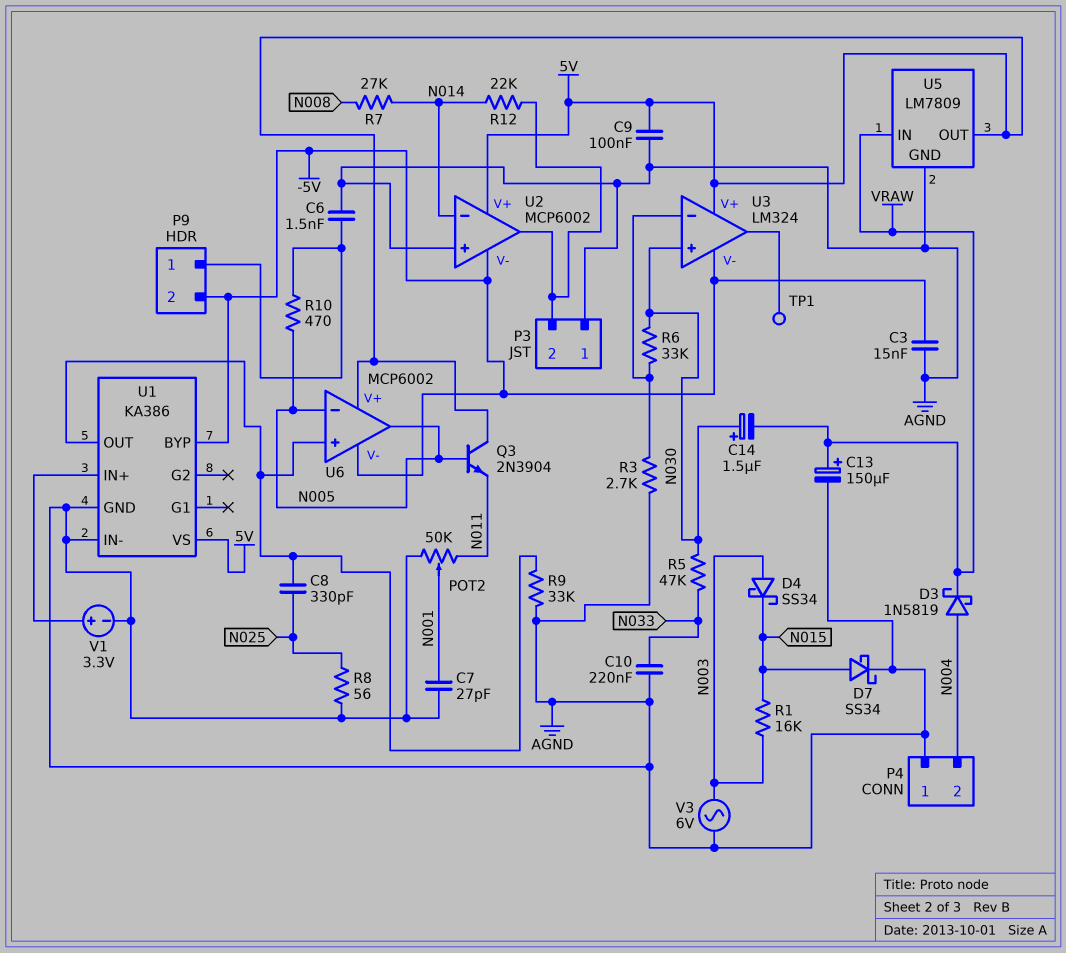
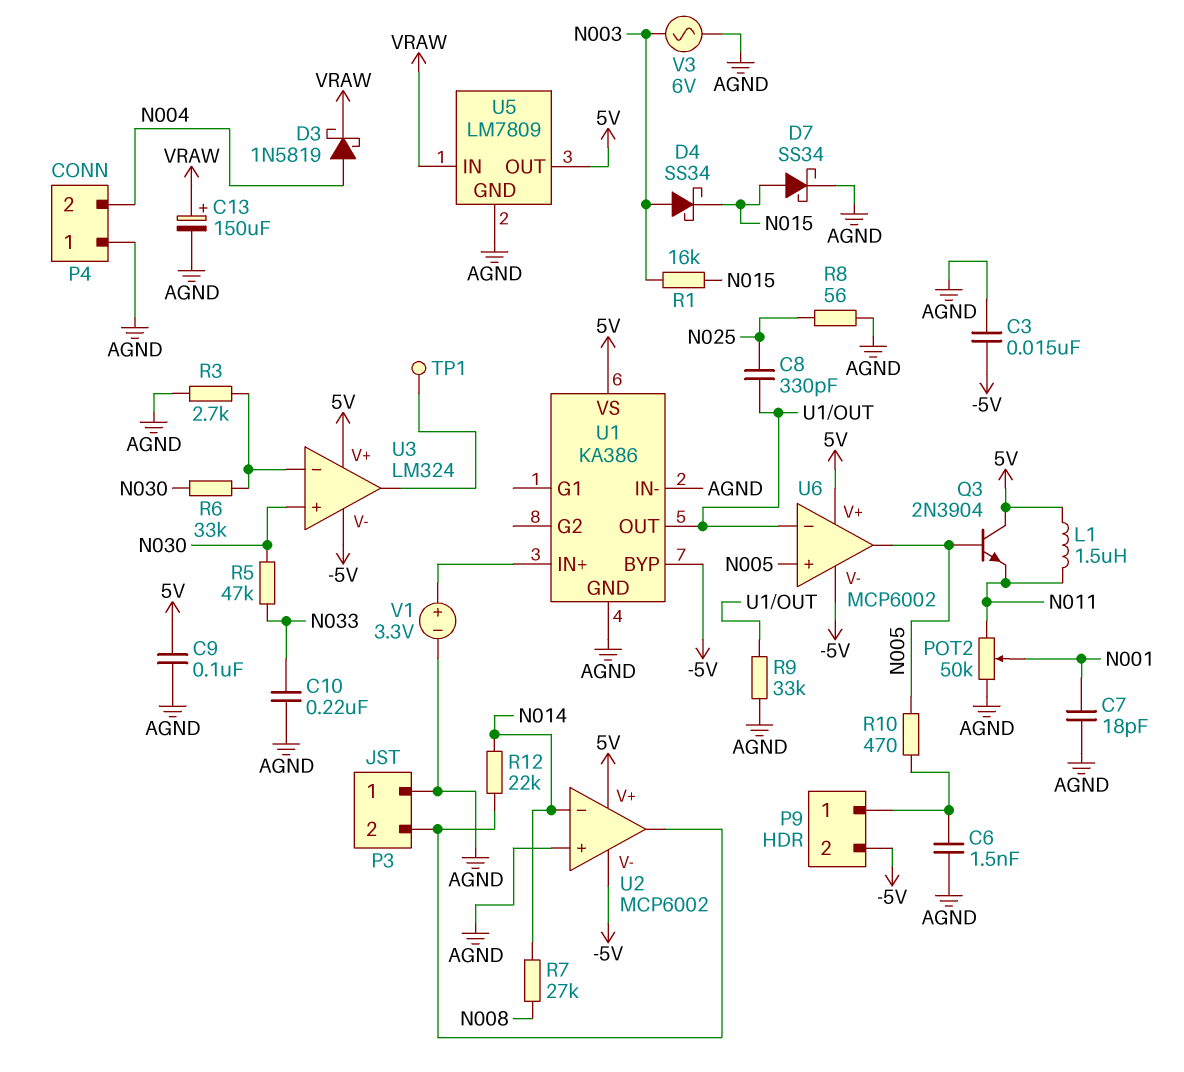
C7: 27pF (AGND, N001) -> 18pF (AGND, N001)
C14: 1.5uF (plus N030, minus VRAW) -> none
L1: none -> 1.5uH (5V, N011)
U6 pin in+: U1/OUT -> N005
U6 pin in-: N005 -> U1/OUT

